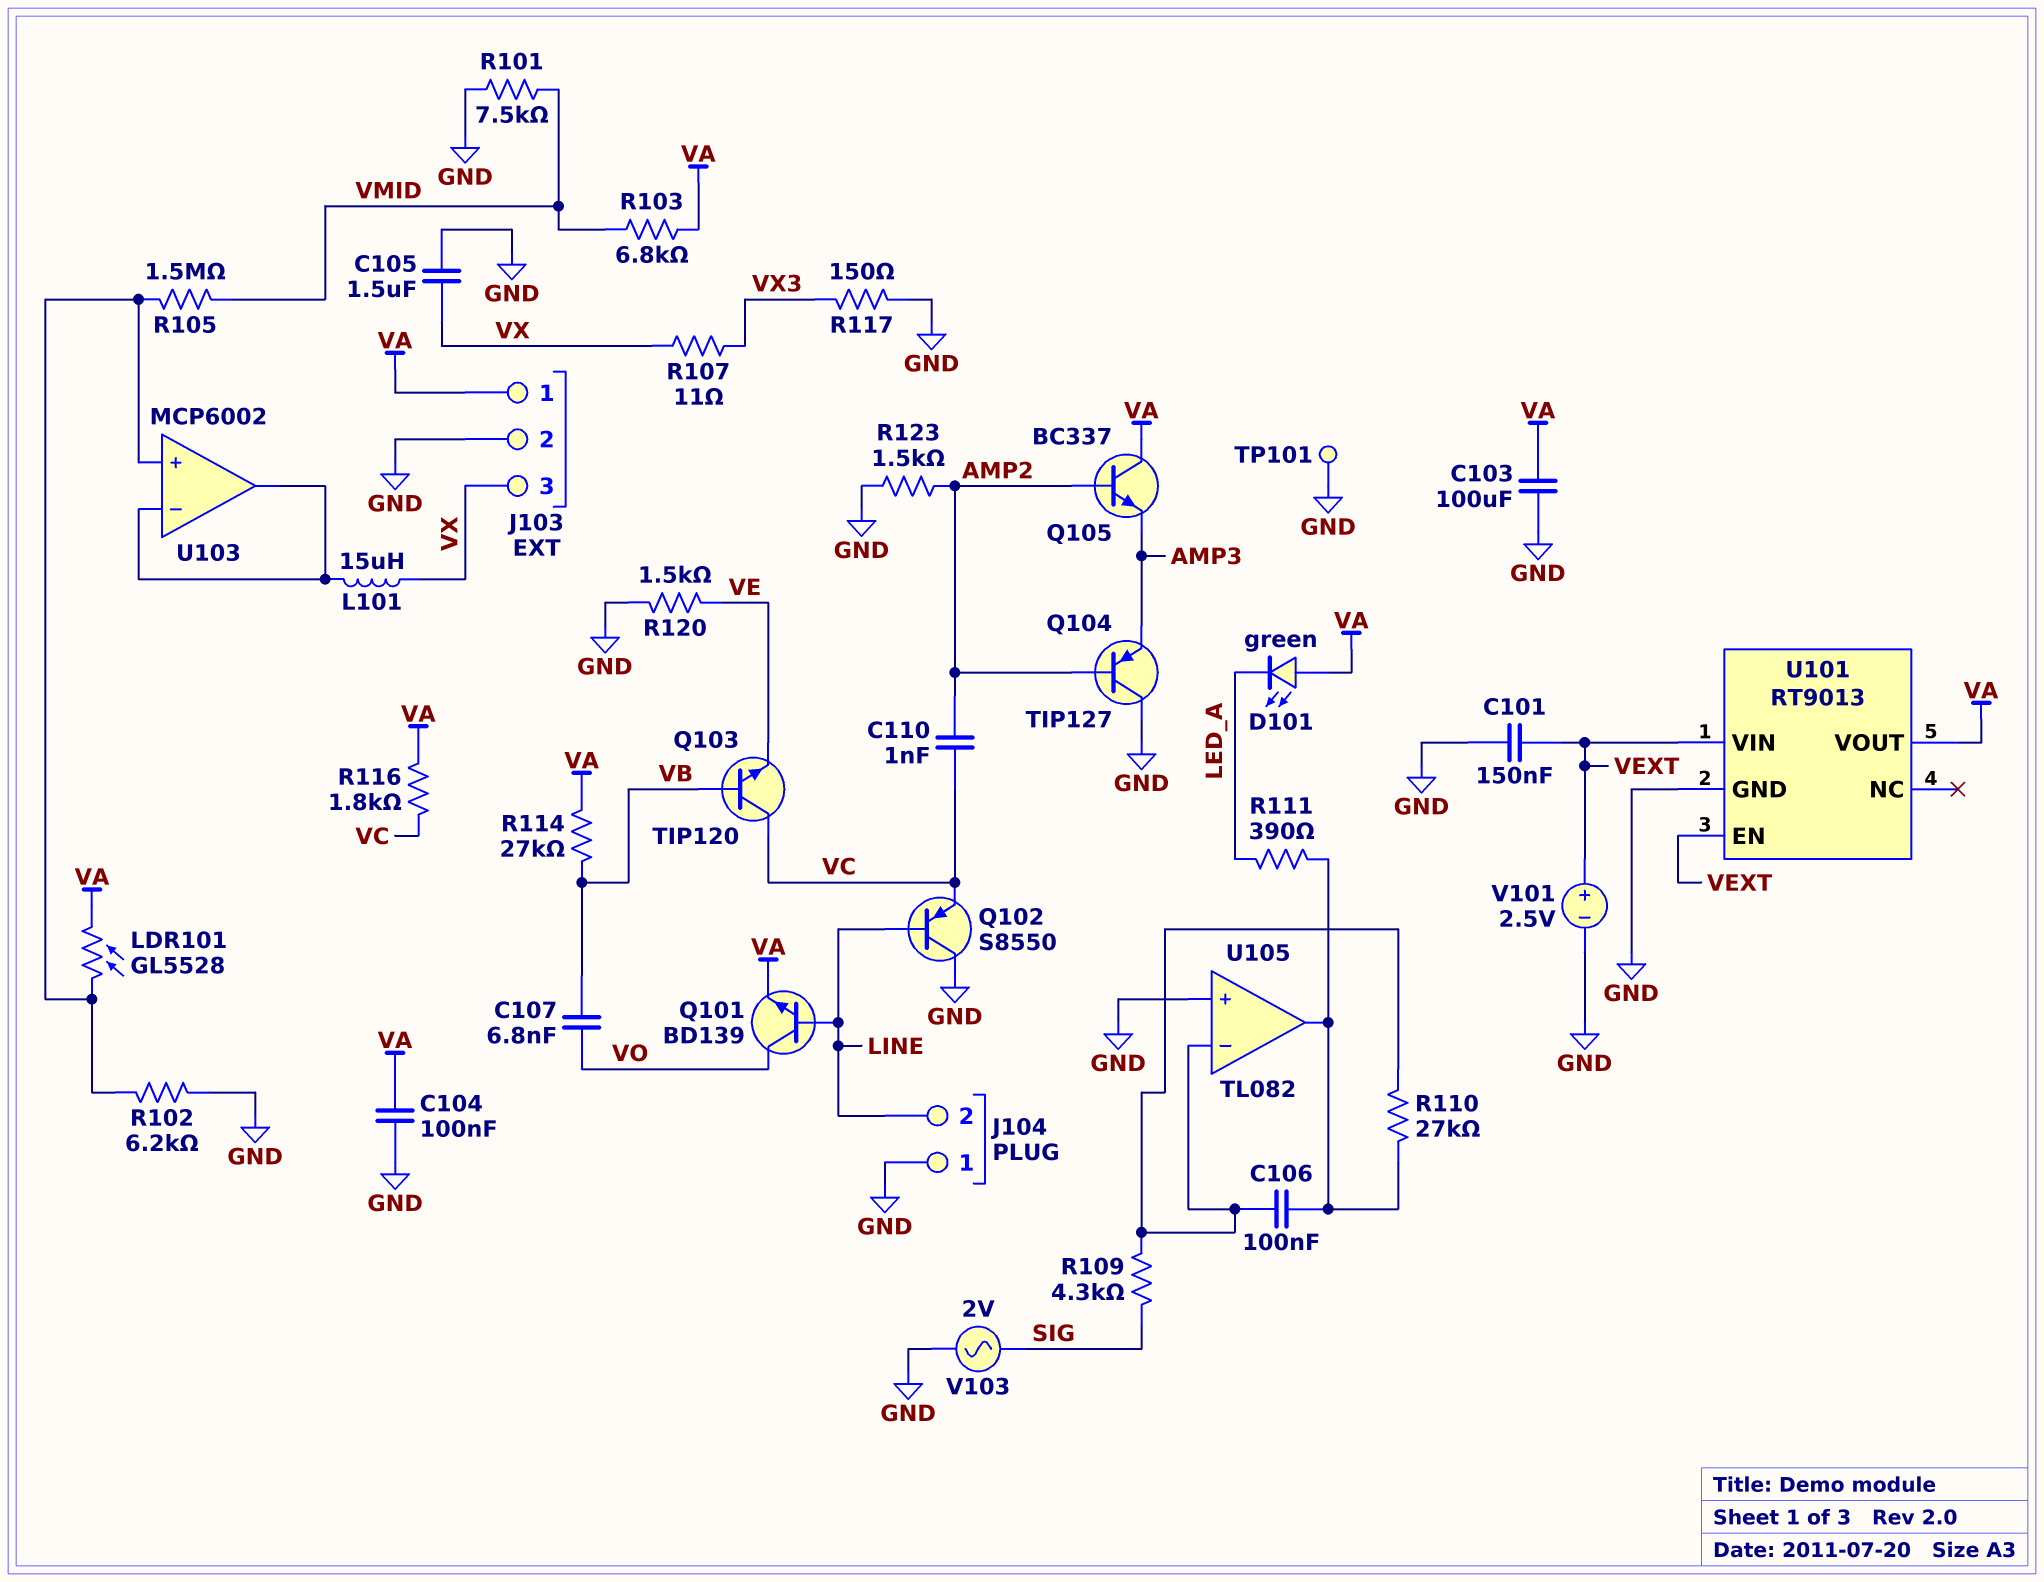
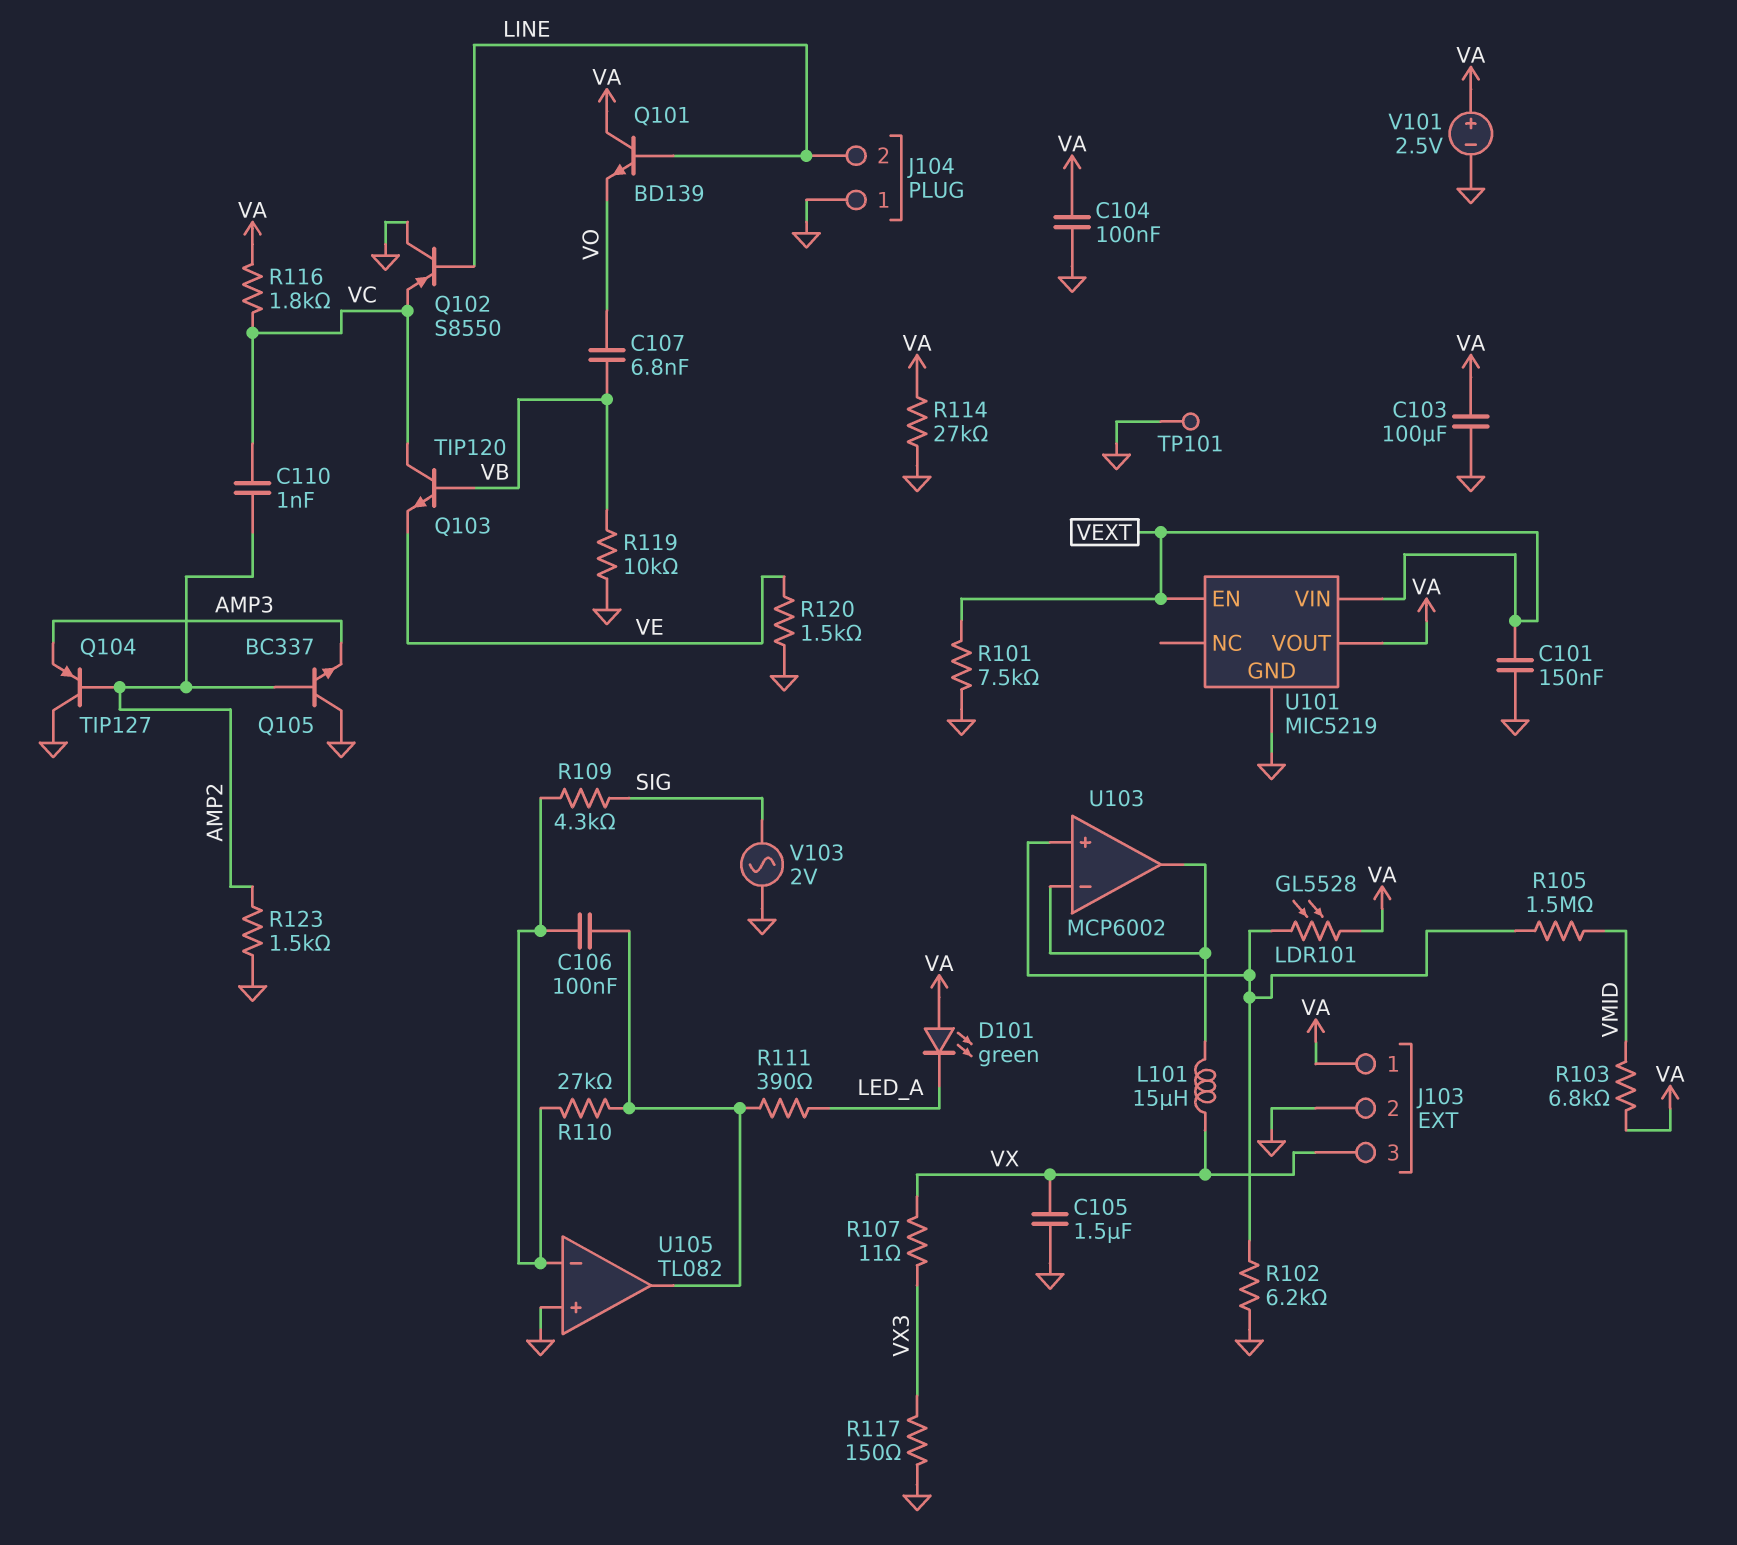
Q101: NPN BD139 (B LINE, C VO, E VA) -> NPN BD139 (B LINE, C VA, E VO)
Q105: NPN BC337 (B AMP2, C VA, E AMP3) -> NPN BC337 (B AMP2, C GND, E AMP3)
R101: 7.5k (GND, VMID) -> 7.5k (GND, VEXT)
R114: 27k (VA, VB) -> 27k (GND, VA)
R119: none -> 10k (GND, VB)
U101: RT9013 -> MIC5219
V101: 2.5V (plus VEXT, minus GND) -> 2.5V (plus VA, minus GND)

